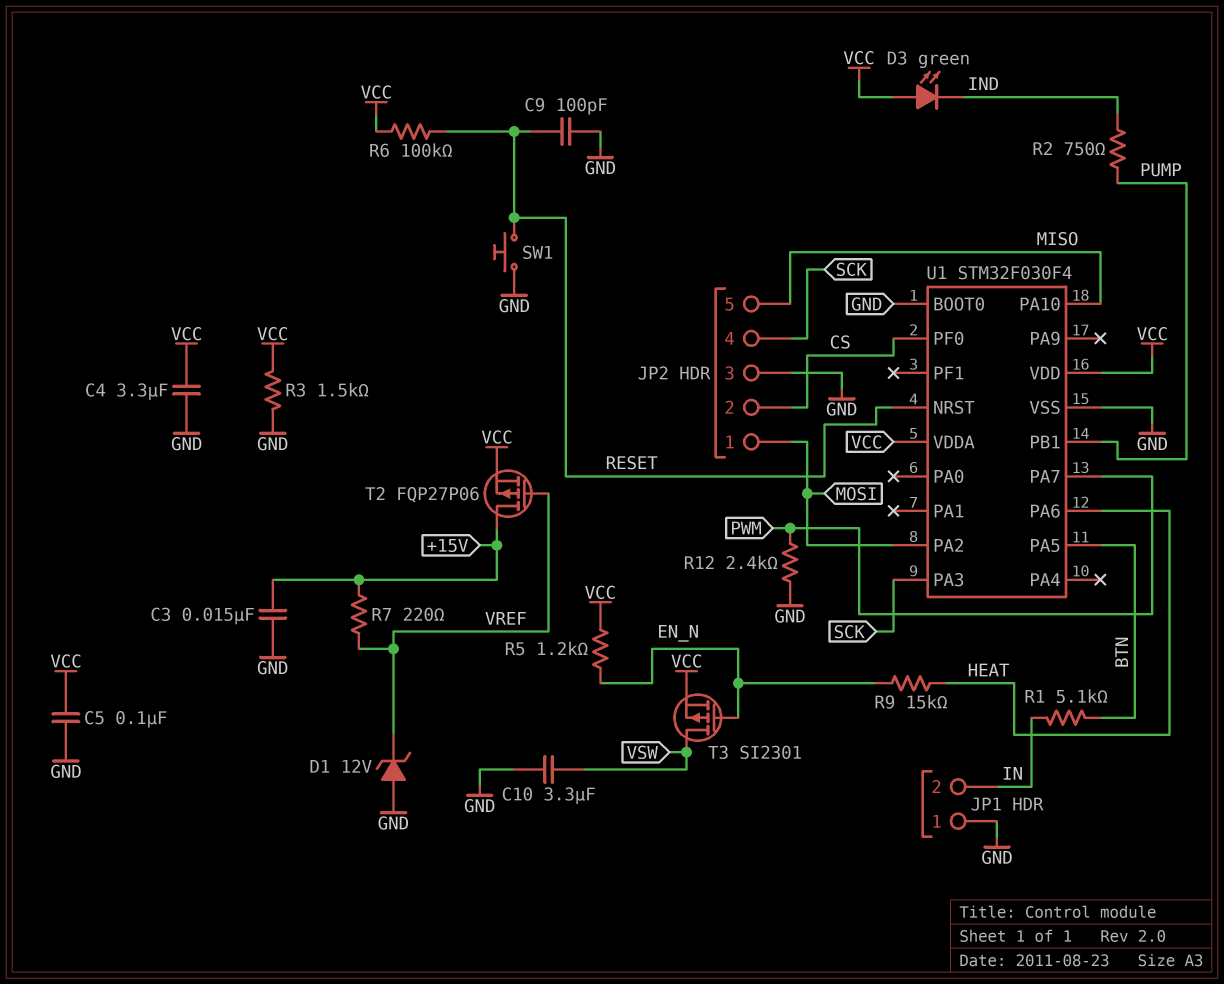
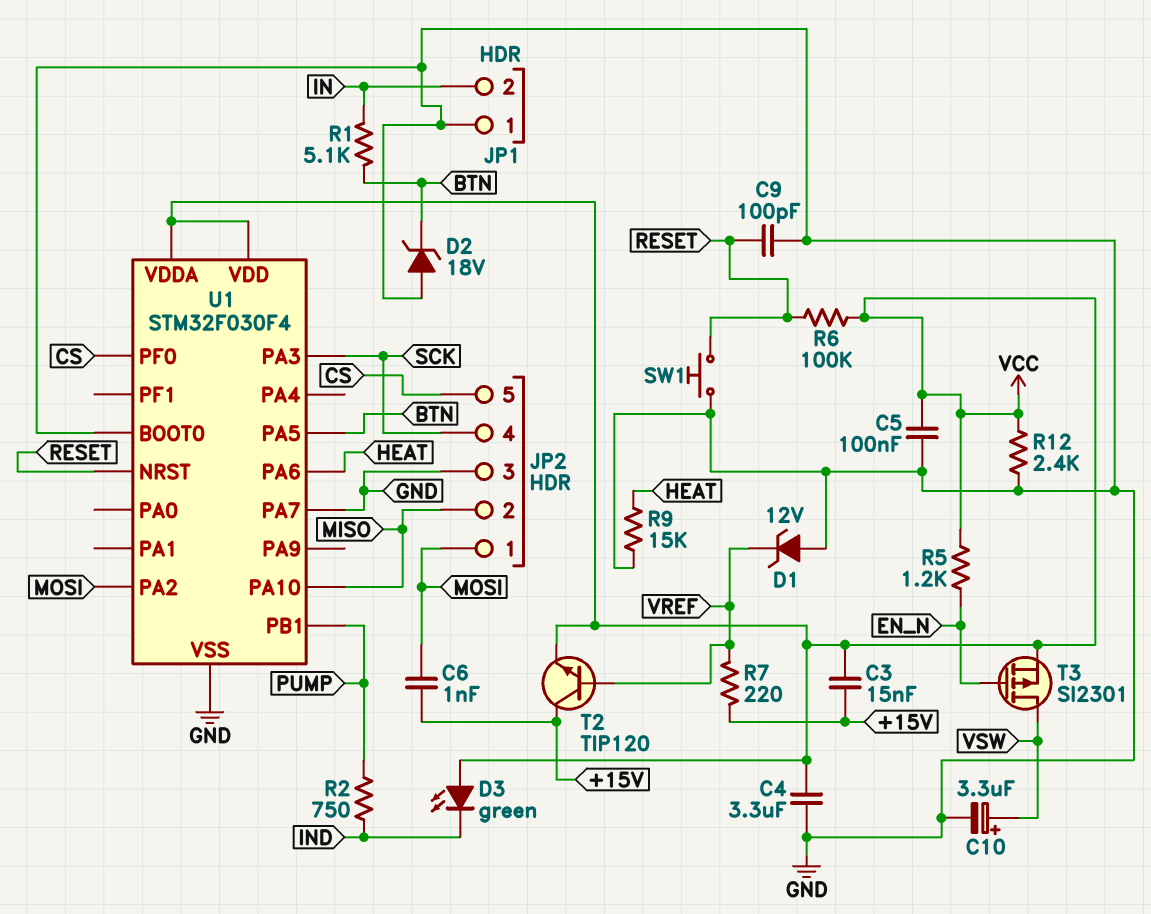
C3: 15nF (+15V, GND) -> 15nF (+15V, VCC)
C6: none -> 1nF (+15V, MOSI)
C10: 3.3uF (GND, VSW) -> 3.3uF (plus VSW, minus GND)
D2: none -> zener 18V (A GND, K BTN)
JP2 pin 2: CS -> MISO
JP2 pin 5: MISO -> CS
R3: 1.5k (GND, VCC) -> none
R9: 15k (EN_N, HEAT) -> 15k (GND, HEAT)
R12: 2.4k (GND, PWM) -> 2.4k (GND, VCC)
T2: PMOS FQP27P06 (G VREF, D +15V, S VCC) -> NPN TIP120 (B VREF, C +15V, E VCC)
U1 pin PA7: PWM -> GND

